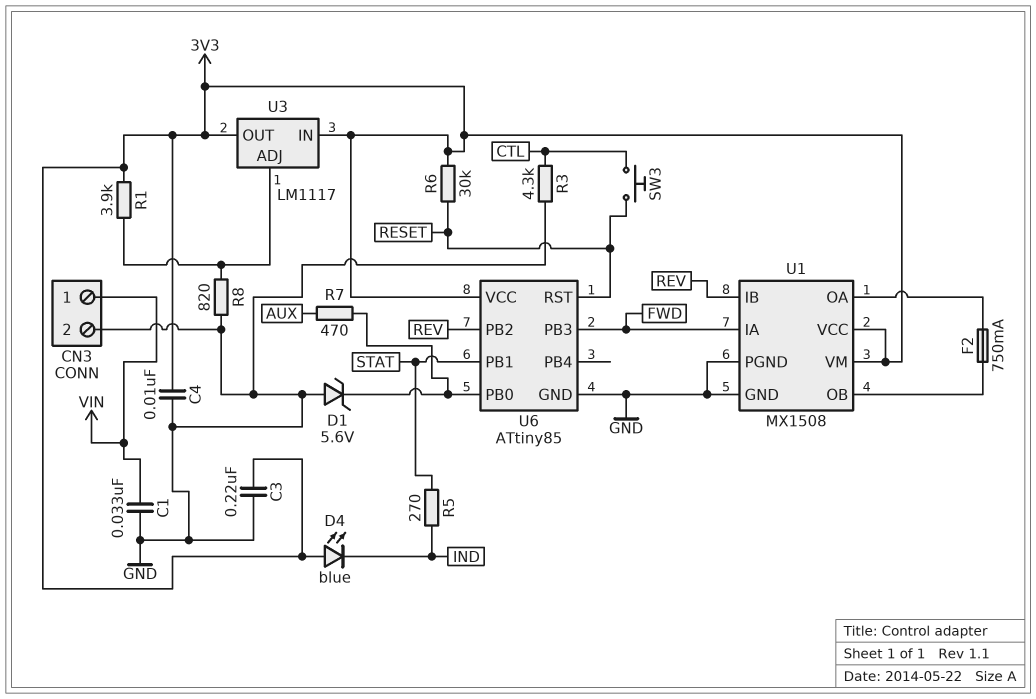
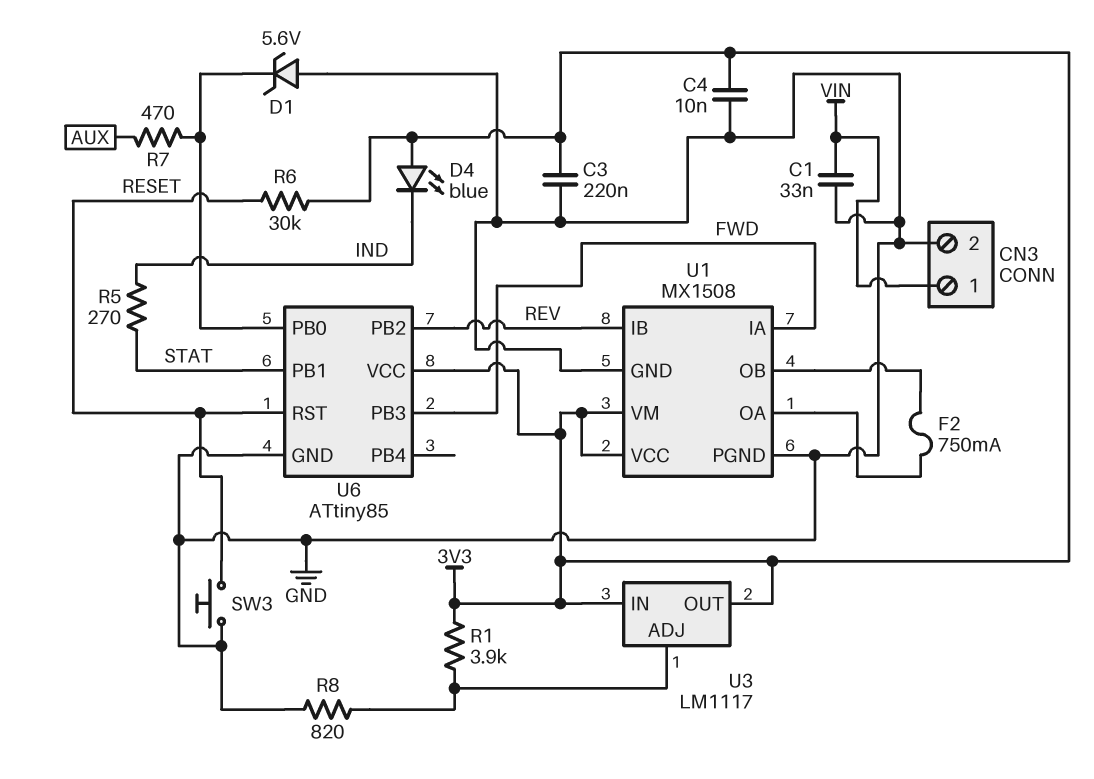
R3: 4.3k (CTL, GND) -> none
SW3: button (CTL, RESET) -> button (GND, RESET)

